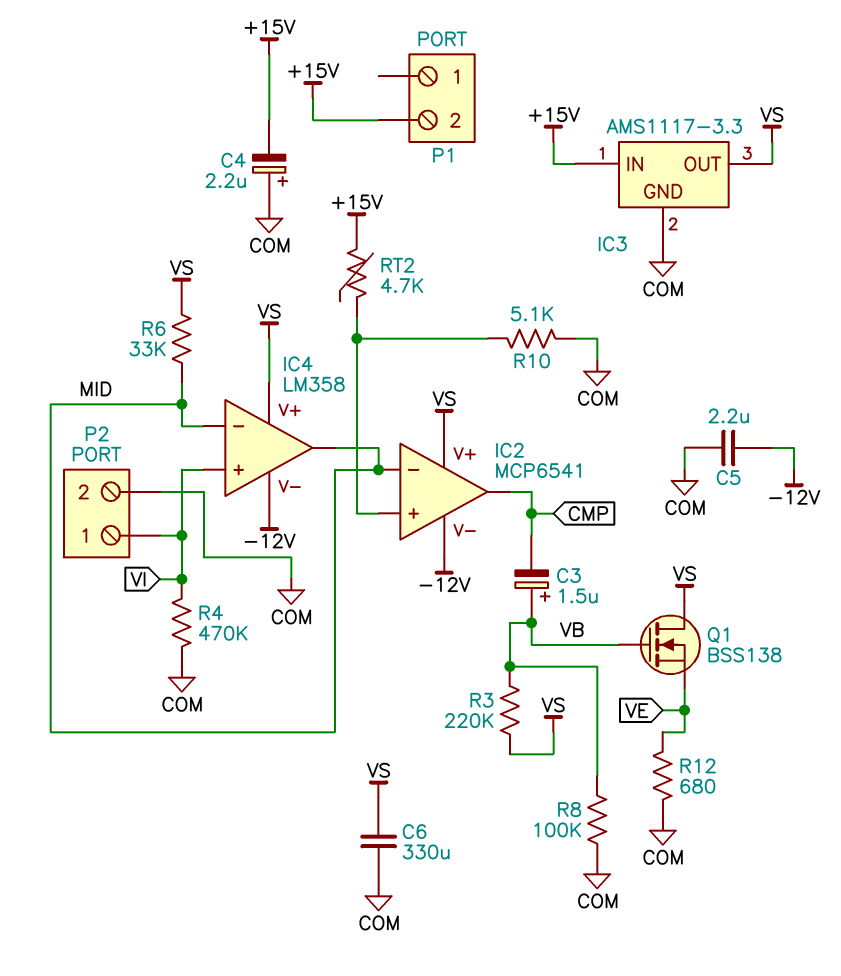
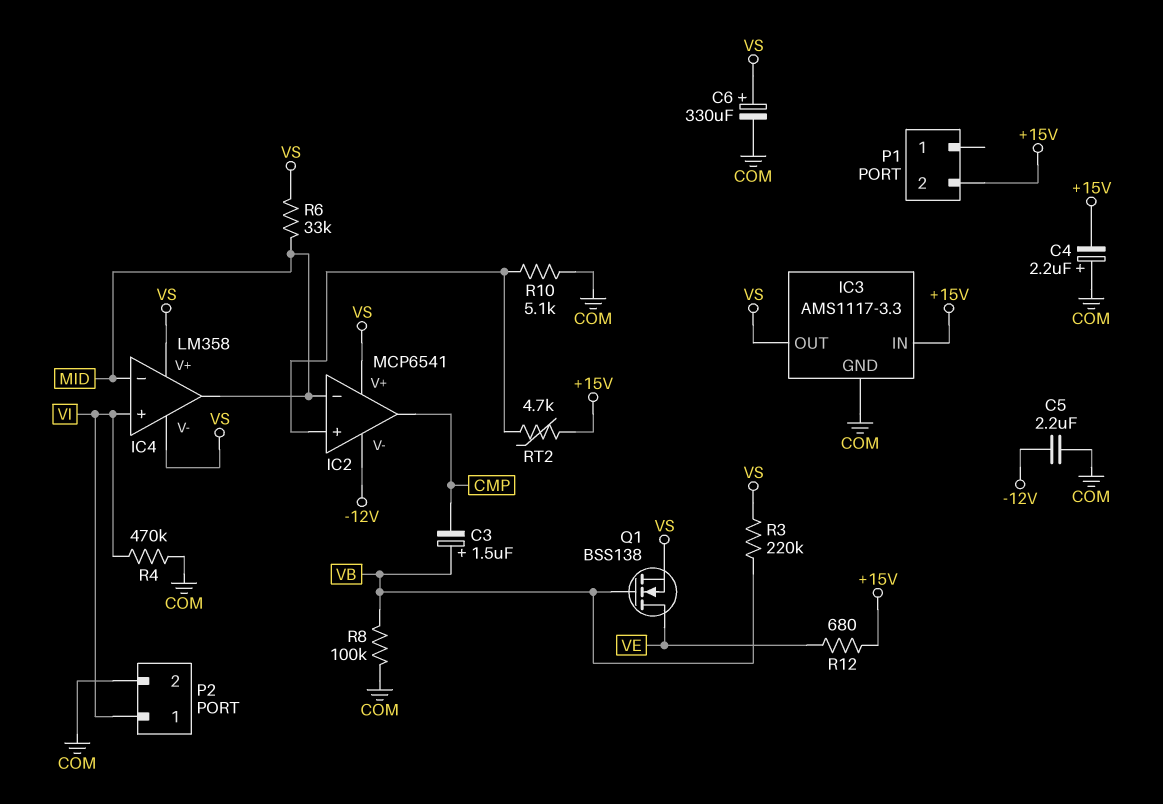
C6: 330uF (COM, VS) -> 330uF (plus VS, minus COM)
IC4 pin V-: -12V -> VS
Q1: NMOS BSS138 (G VB, D VS, S VE) -> NMOS BSS138 (G VB, D VE, S VS)
R12: 680 (COM, VE) -> 680 (+15V, VE)

